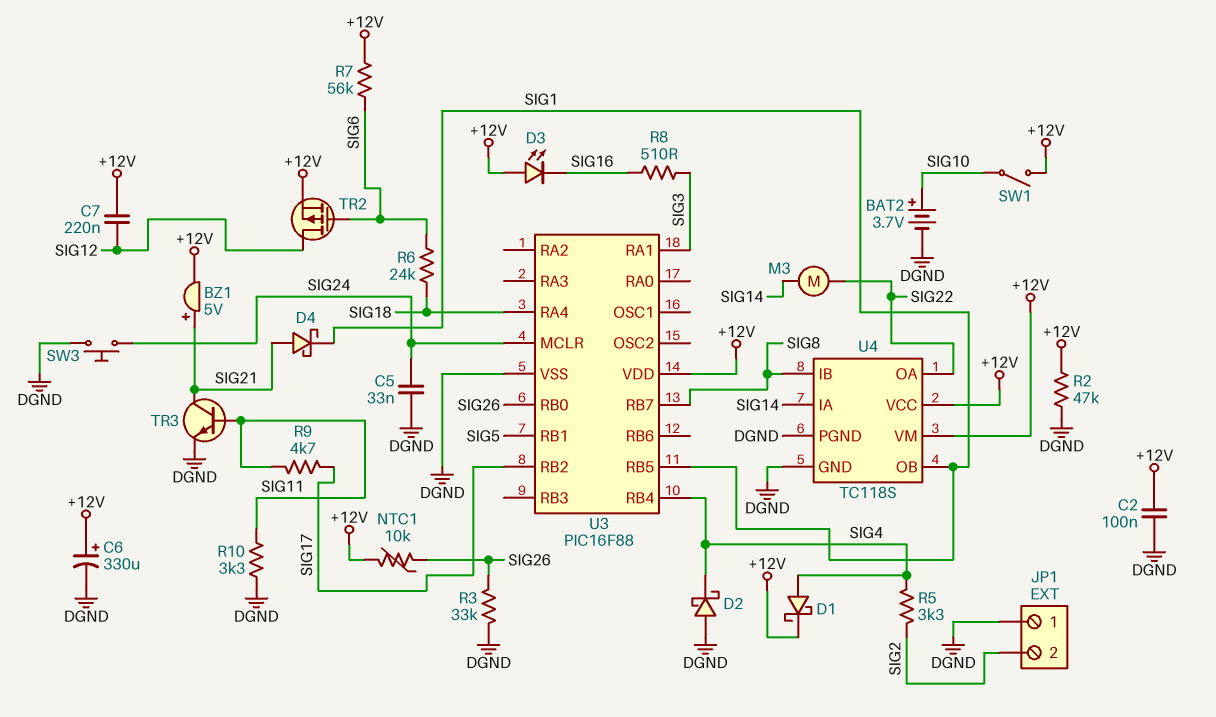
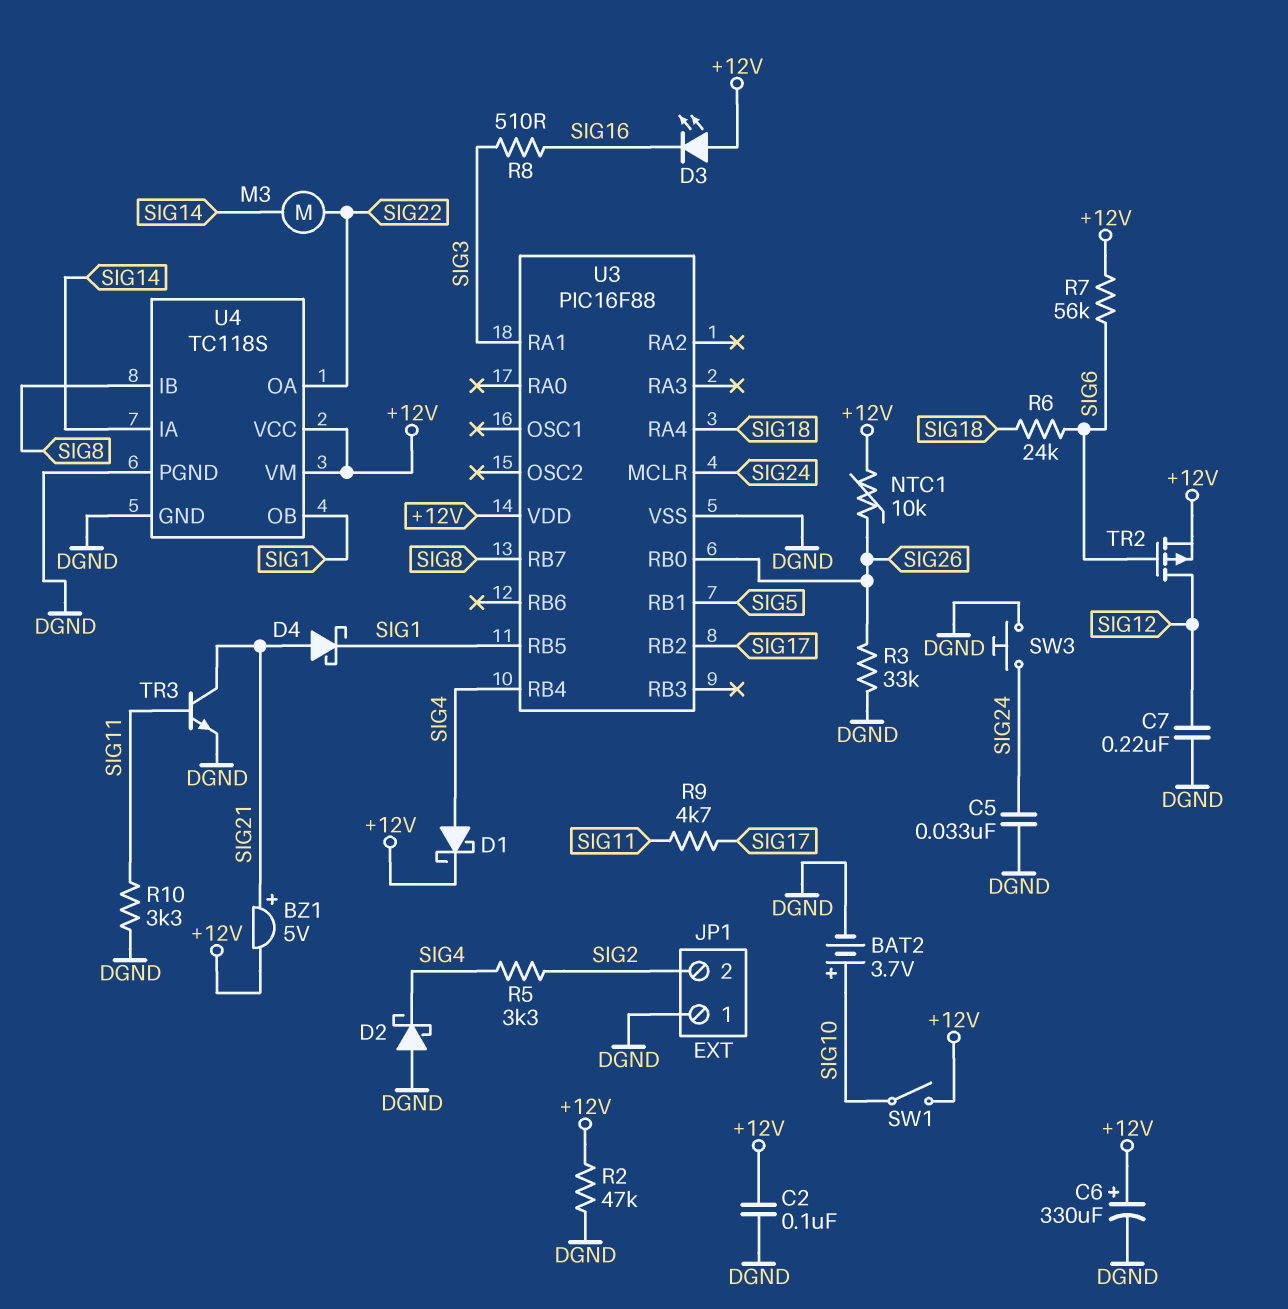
C7: 220nF (+12V, SIG12) -> 220nF (DGND, SIG12)

